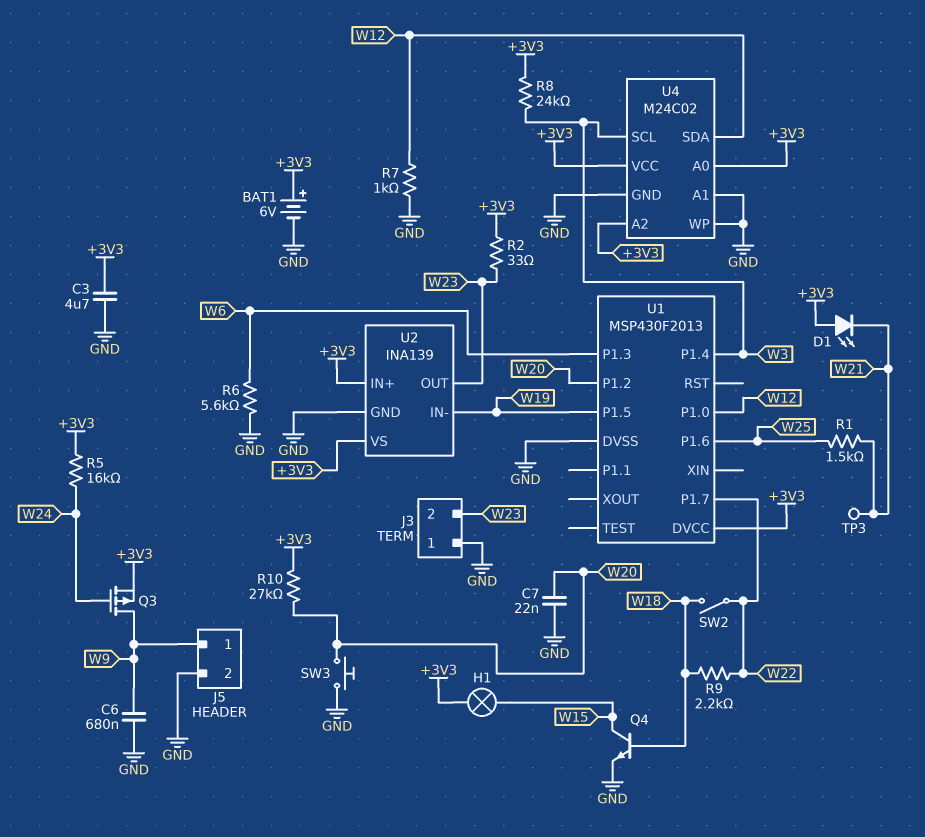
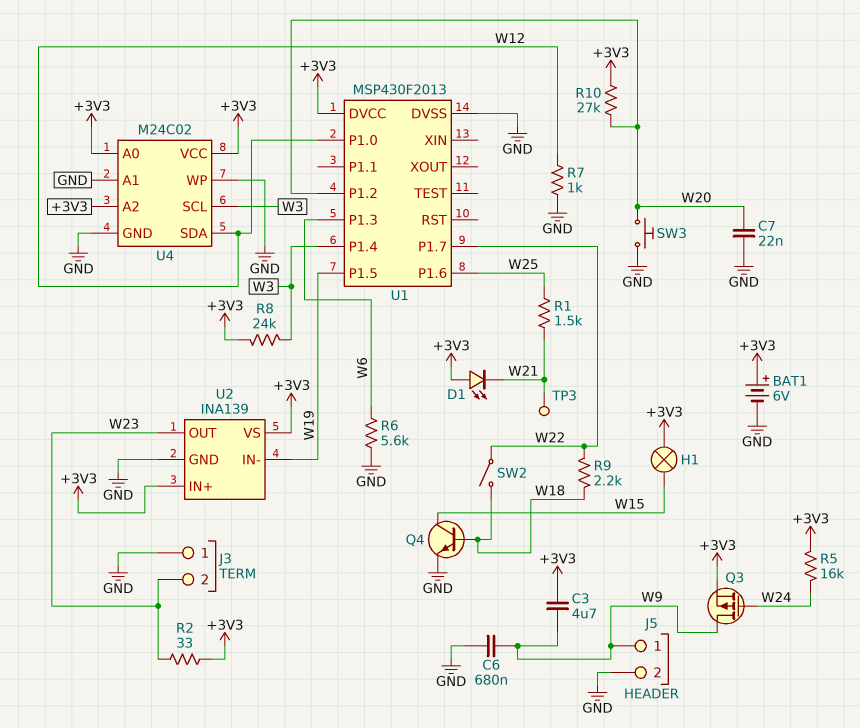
C3: 4.7uF (+3V3, GND) -> 4.7uF (+3V3, W9)

